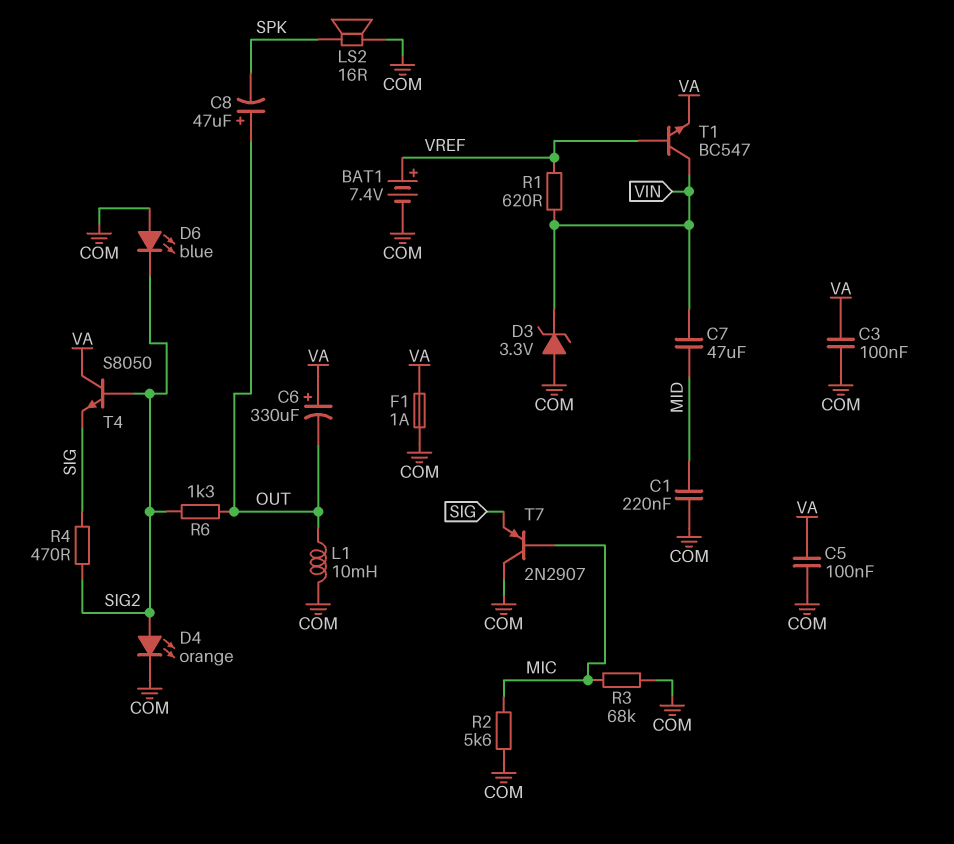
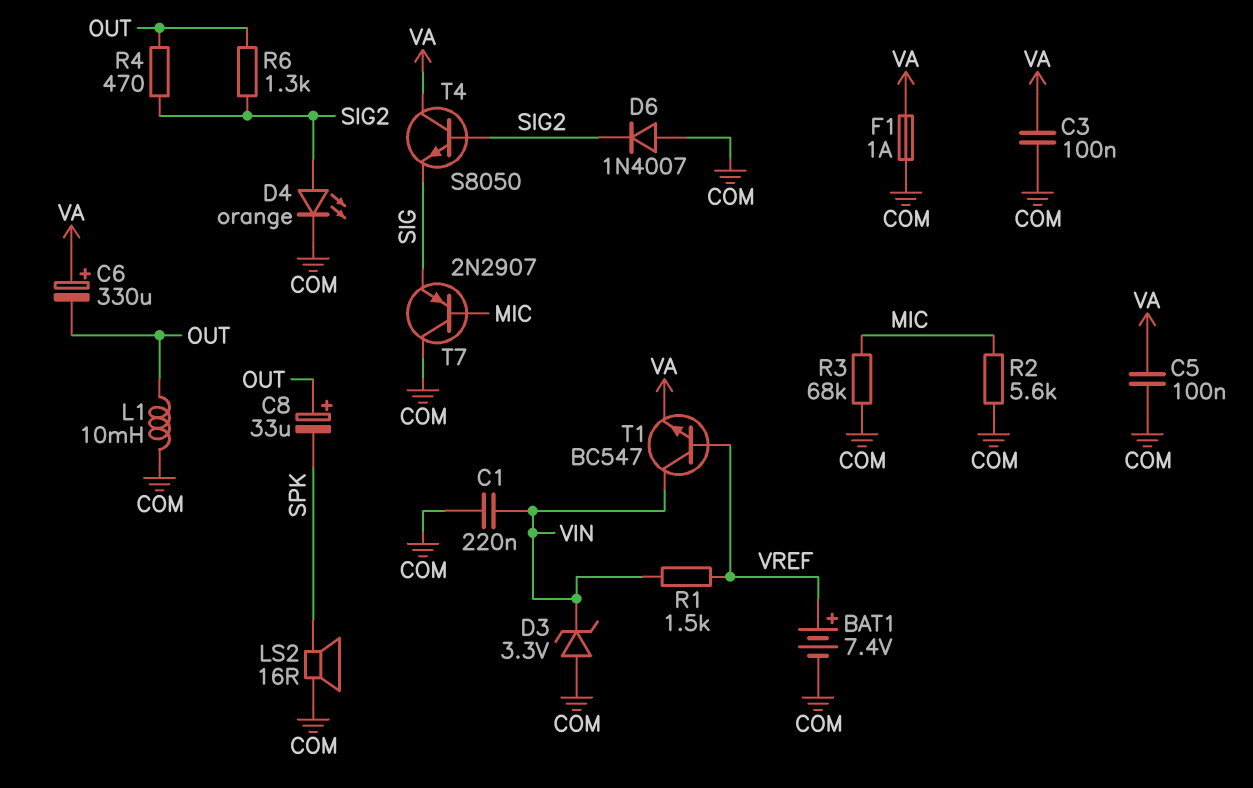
C1: 220nF (COM, MID) -> 220nF (COM, VIN)
C7: 47uF (MID, VIN) -> none
C8: 47uF (plus OUT, minus SPK) -> 33uF (plus OUT, minus SPK)
D6: LED blue (A COM, K SIG2) -> diode 1N4007 (A COM, K SIG2)
R1: 620 (VIN, VREF) -> 1.5k (VIN, VREF)
R4: 470 (SIG, SIG2) -> 470 (OUT, SIG2)

